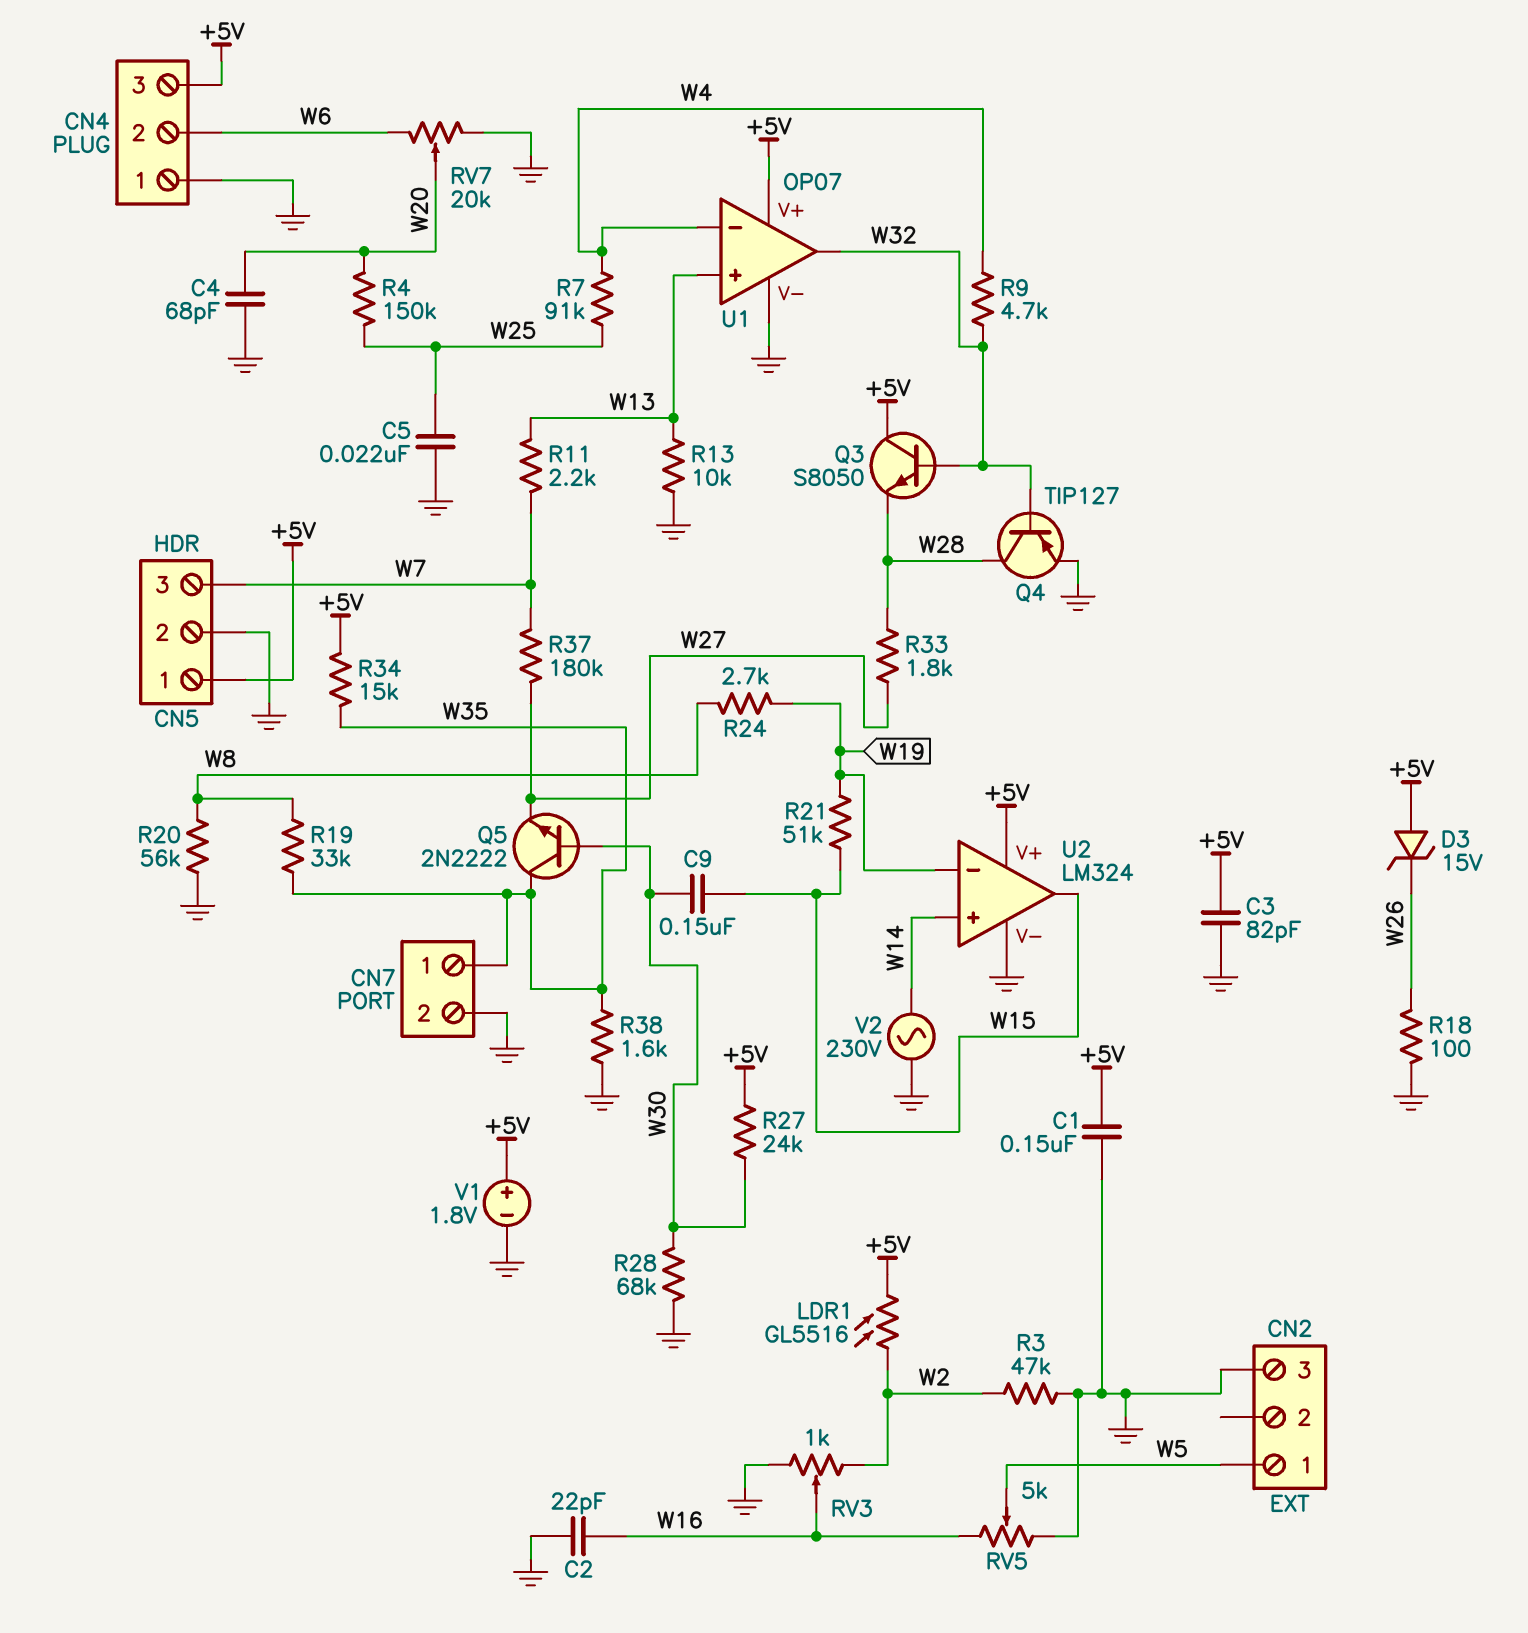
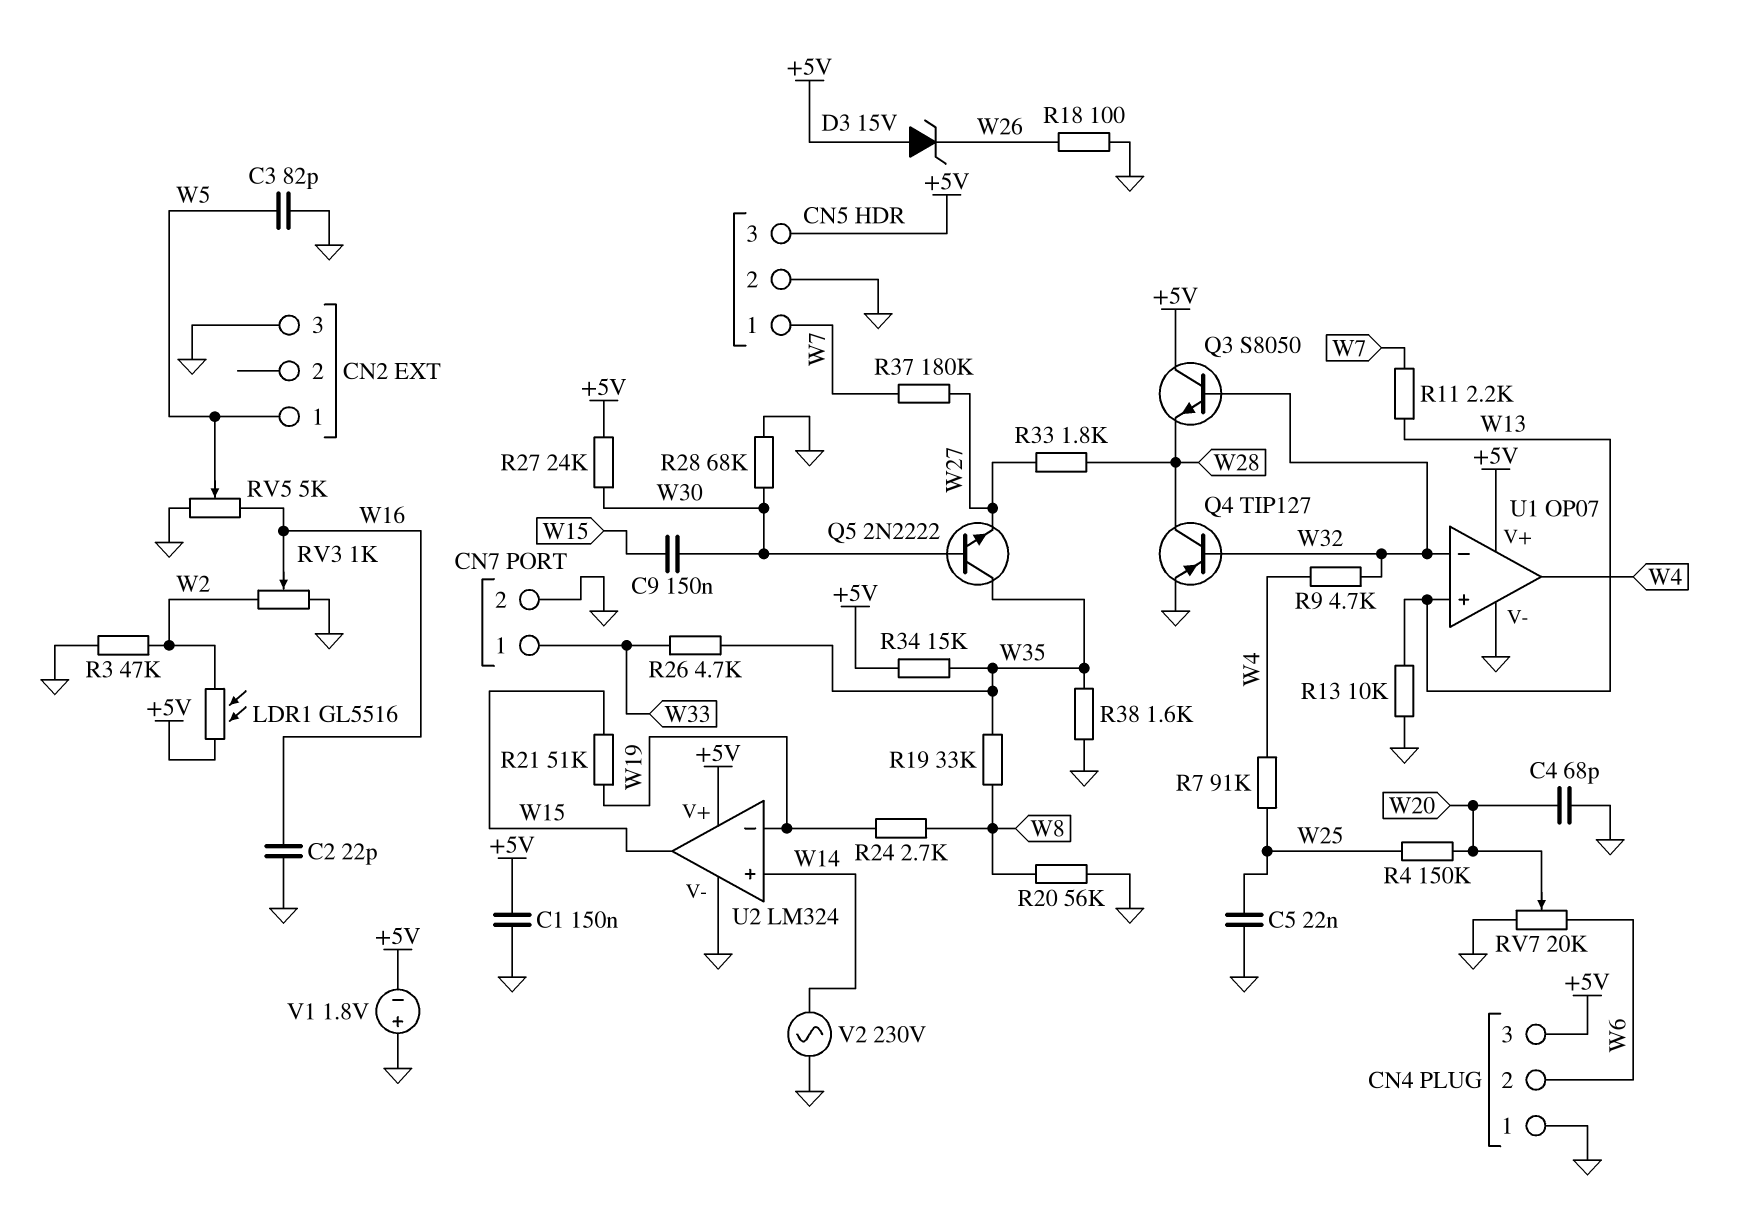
C3: 82pF (+5V, GND) -> 82pF (GND, W5)
CN5 pin 1: +5V -> W7
CN5 pin 3: W7 -> +5V
CN7 pin 1: W35 -> W33
R26: none -> 4.7k (W33, W35)
U1 pin in-: W4 -> W32
U1 pin out: W32 -> W4
V1: 1.8V (plus +5V, minus GND) -> 1.8V (plus GND, minus +5V)

